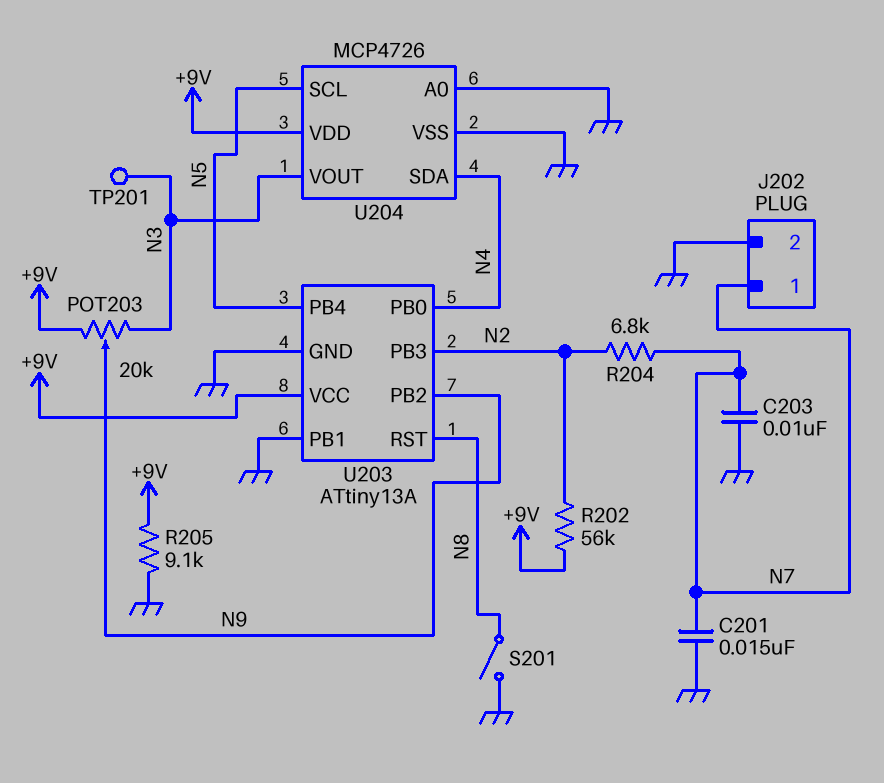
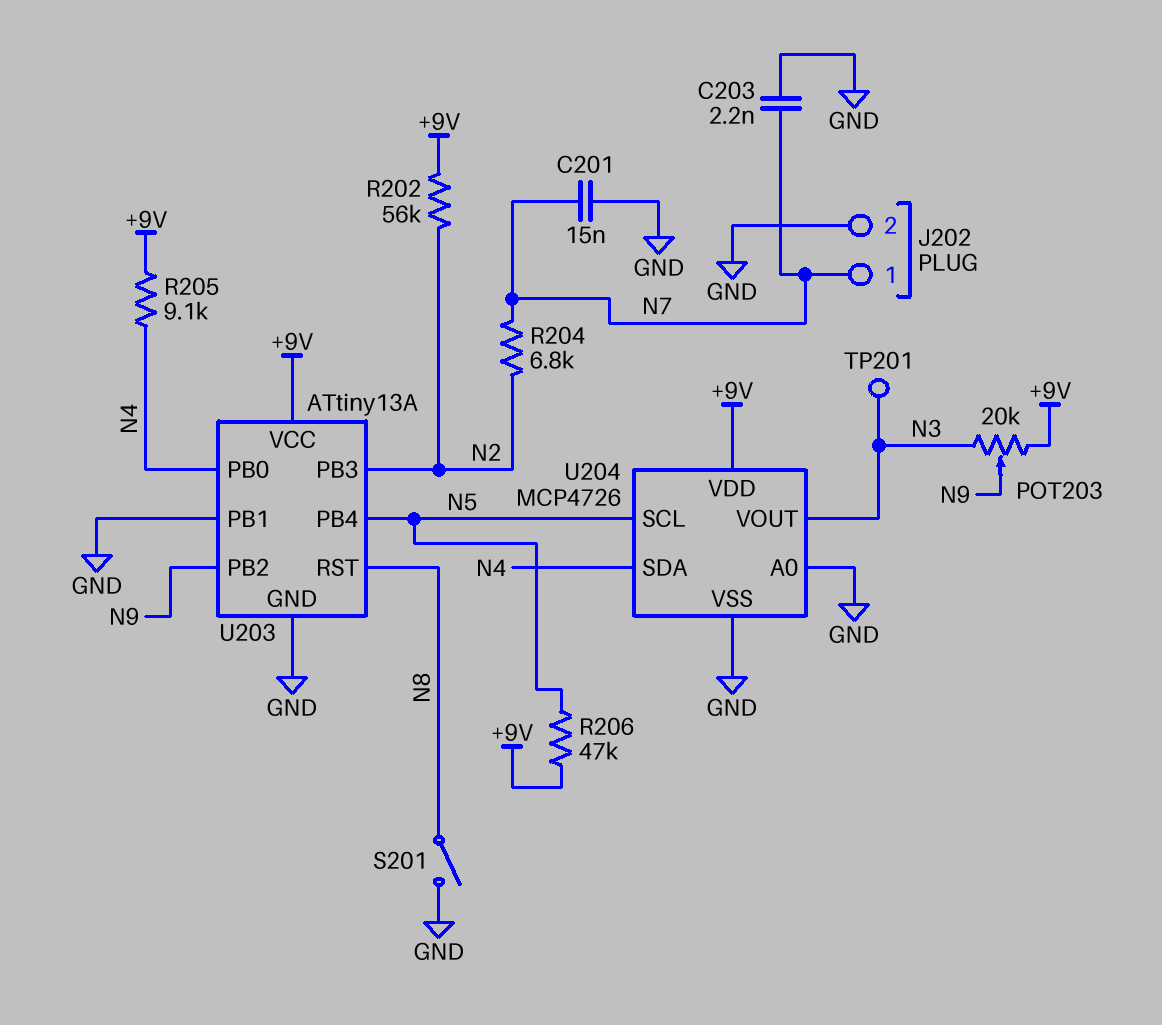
C203: 10nF (GND, N7) -> 2.2nF (GND, N7)
R205: 9.1k (+9V, GND) -> 9.1k (+9V, N4)
R206: none -> 47k (+9V, N5)

